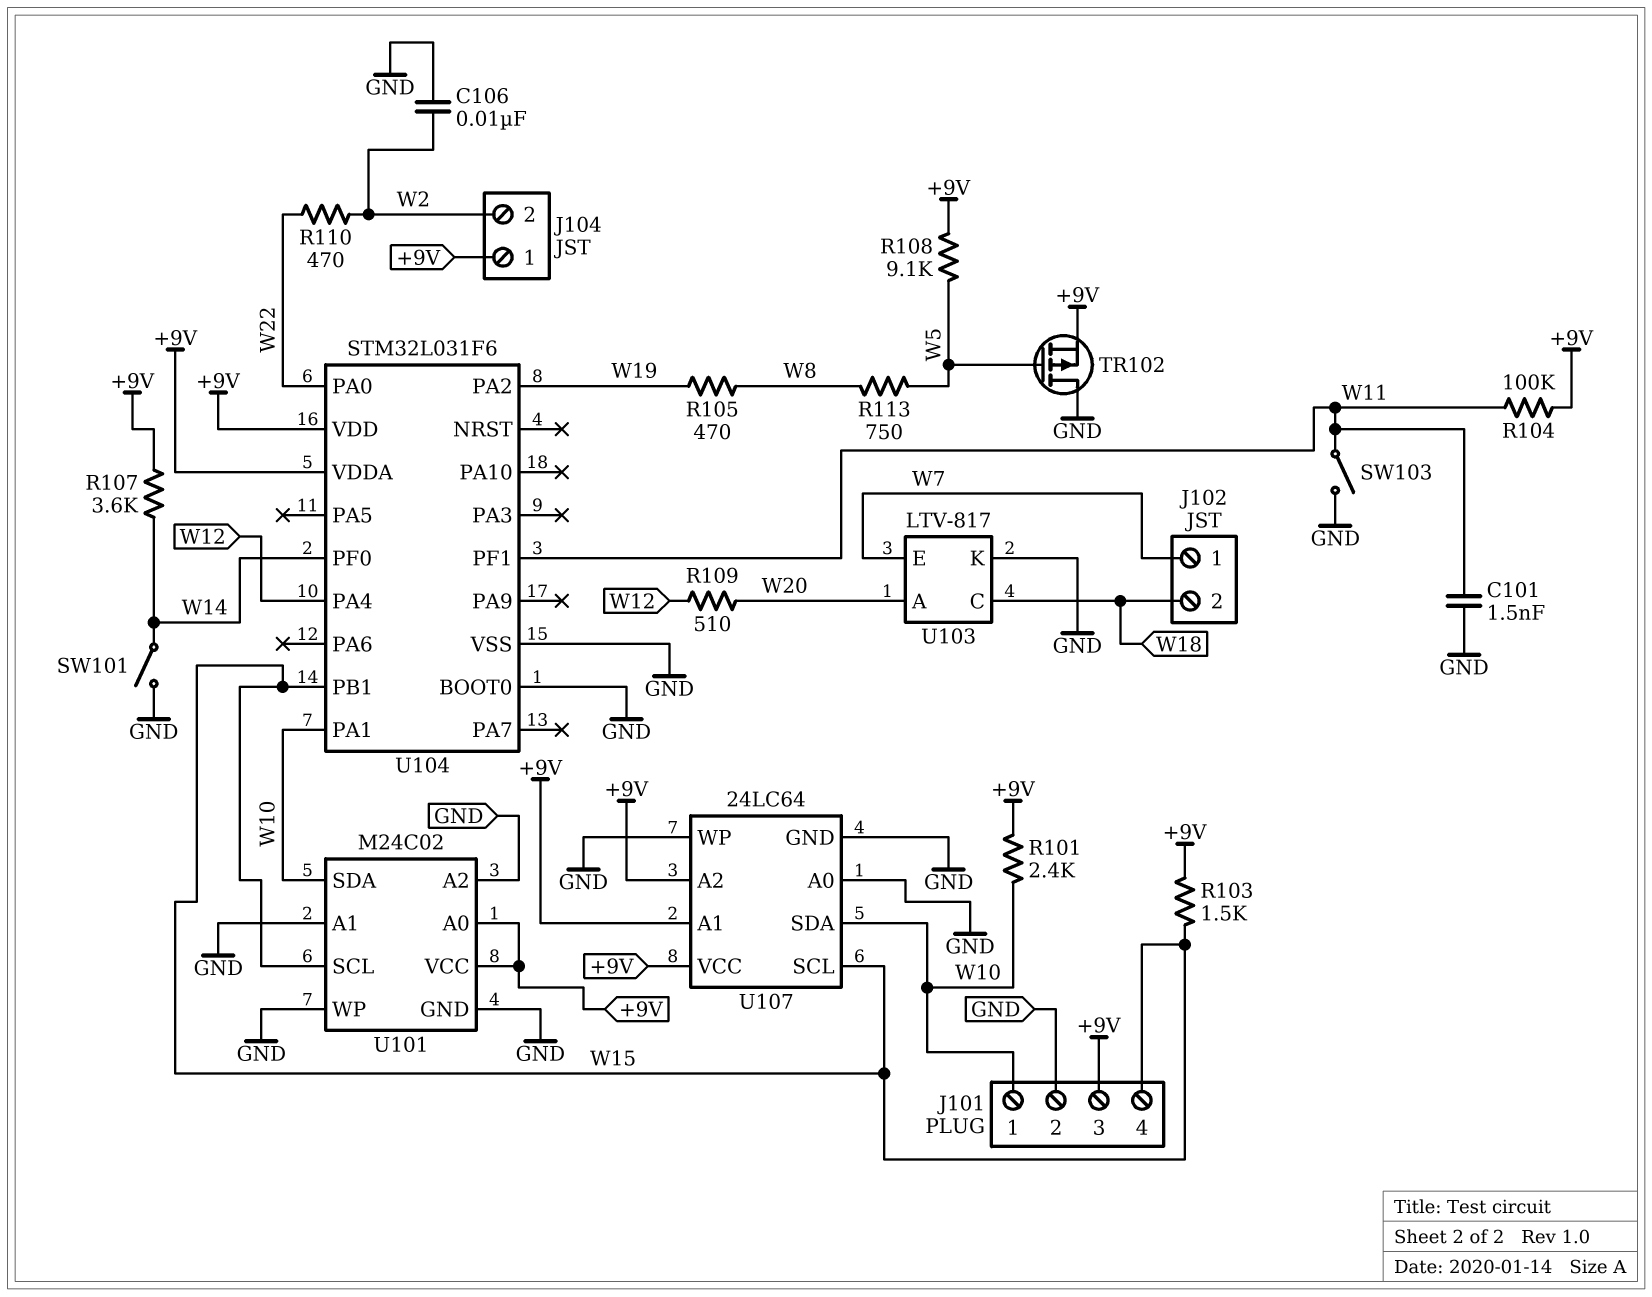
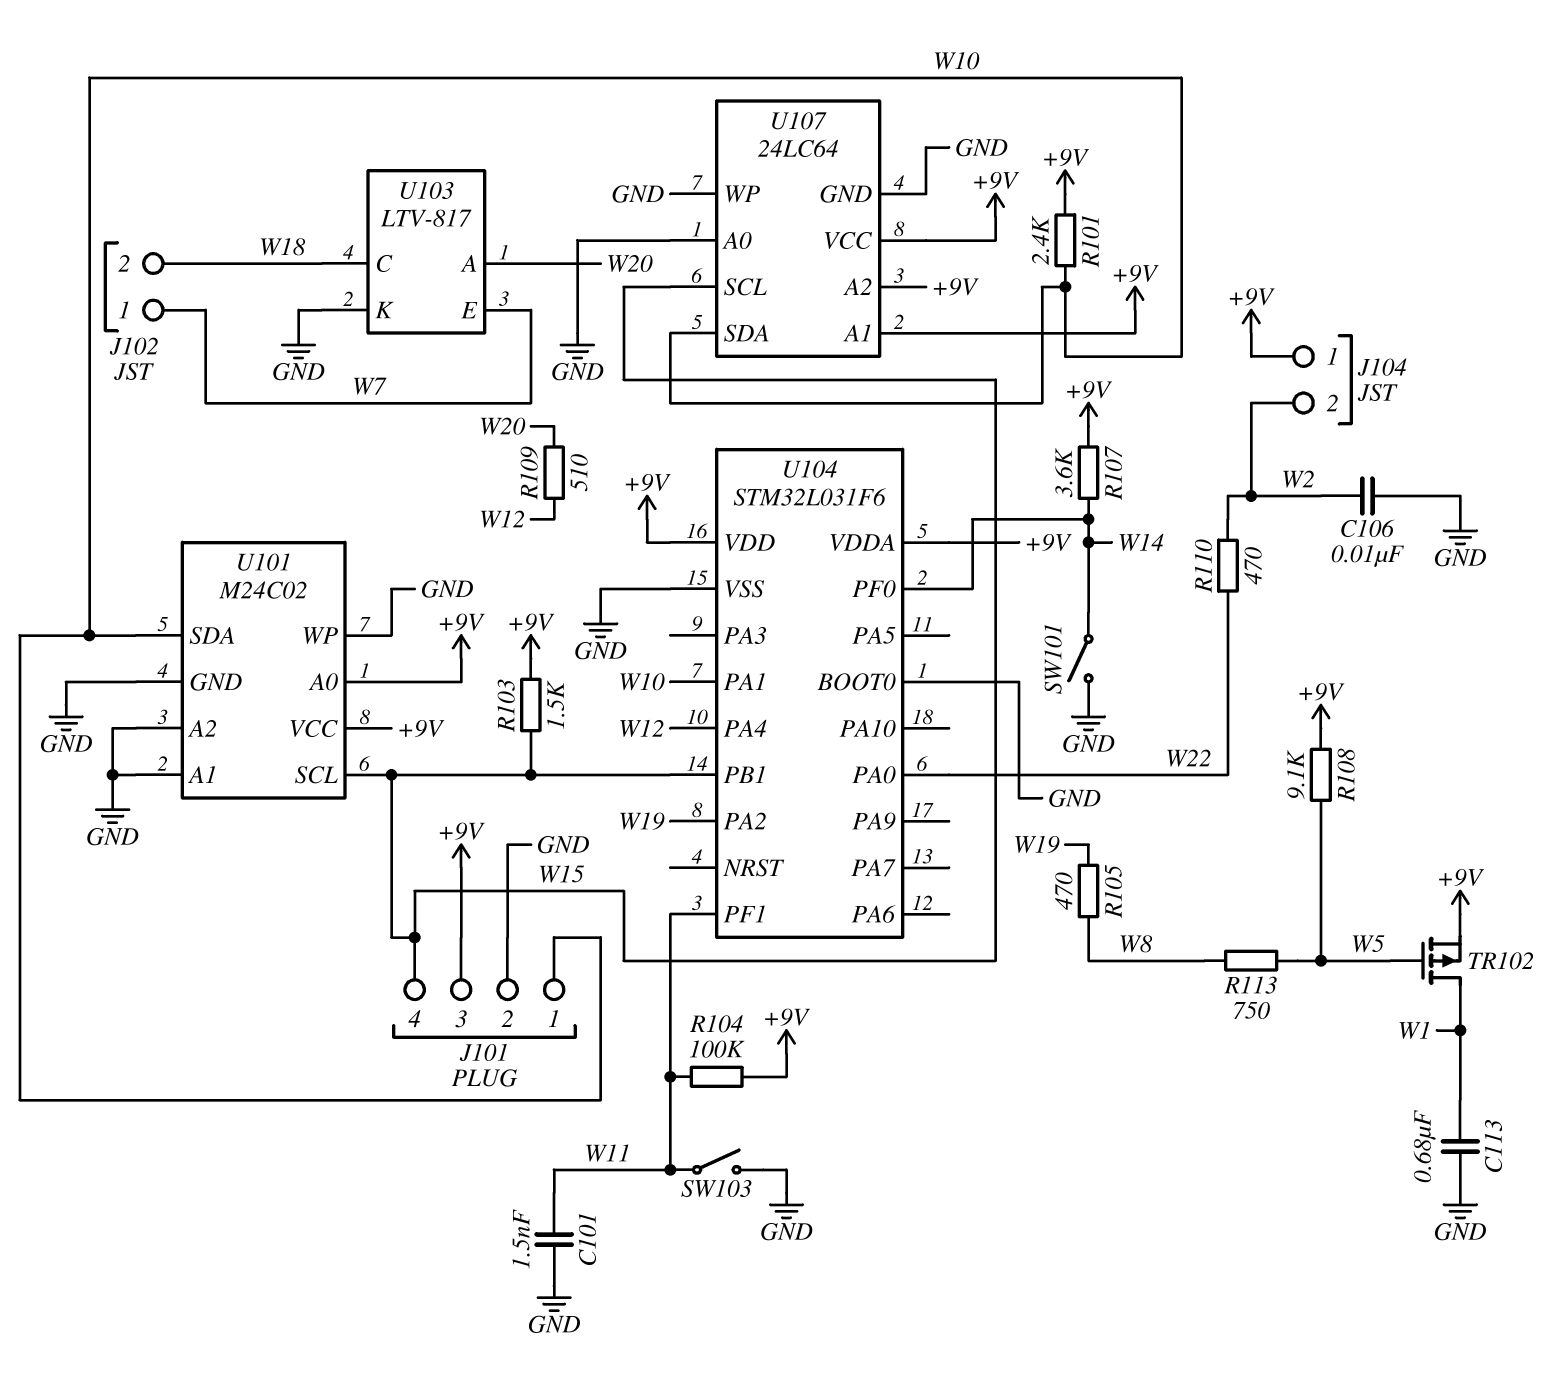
C113: none -> 680nF (GND, W1)
TR102: PMOS (G W5, D GND, S +9V) -> PMOS (G W5, D W1, S +9V)

